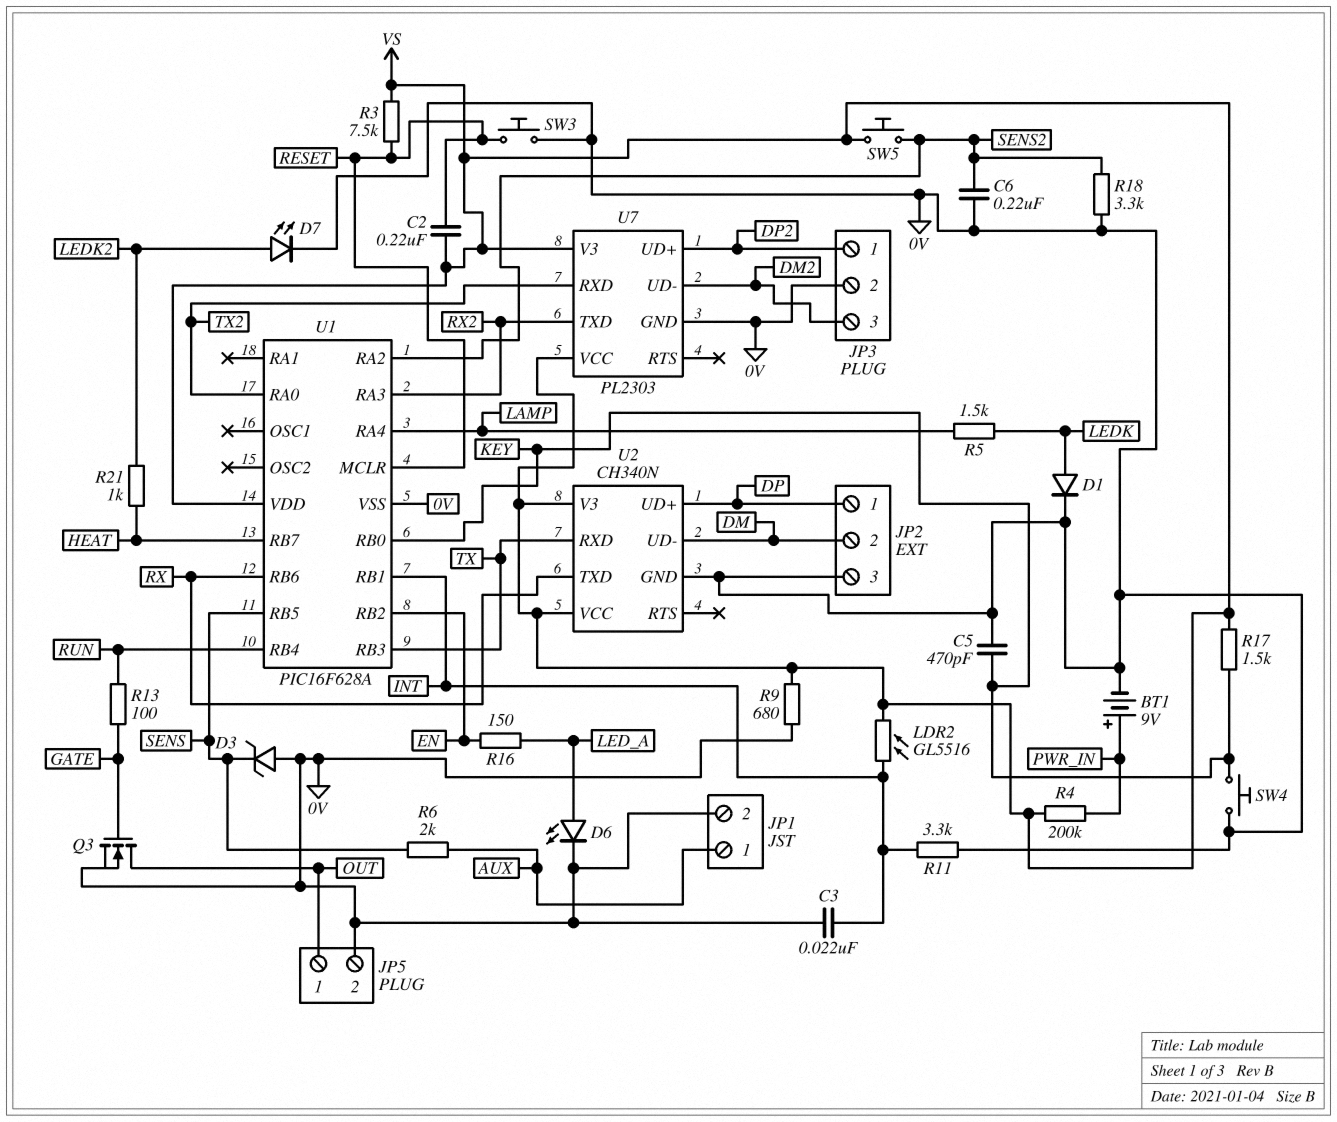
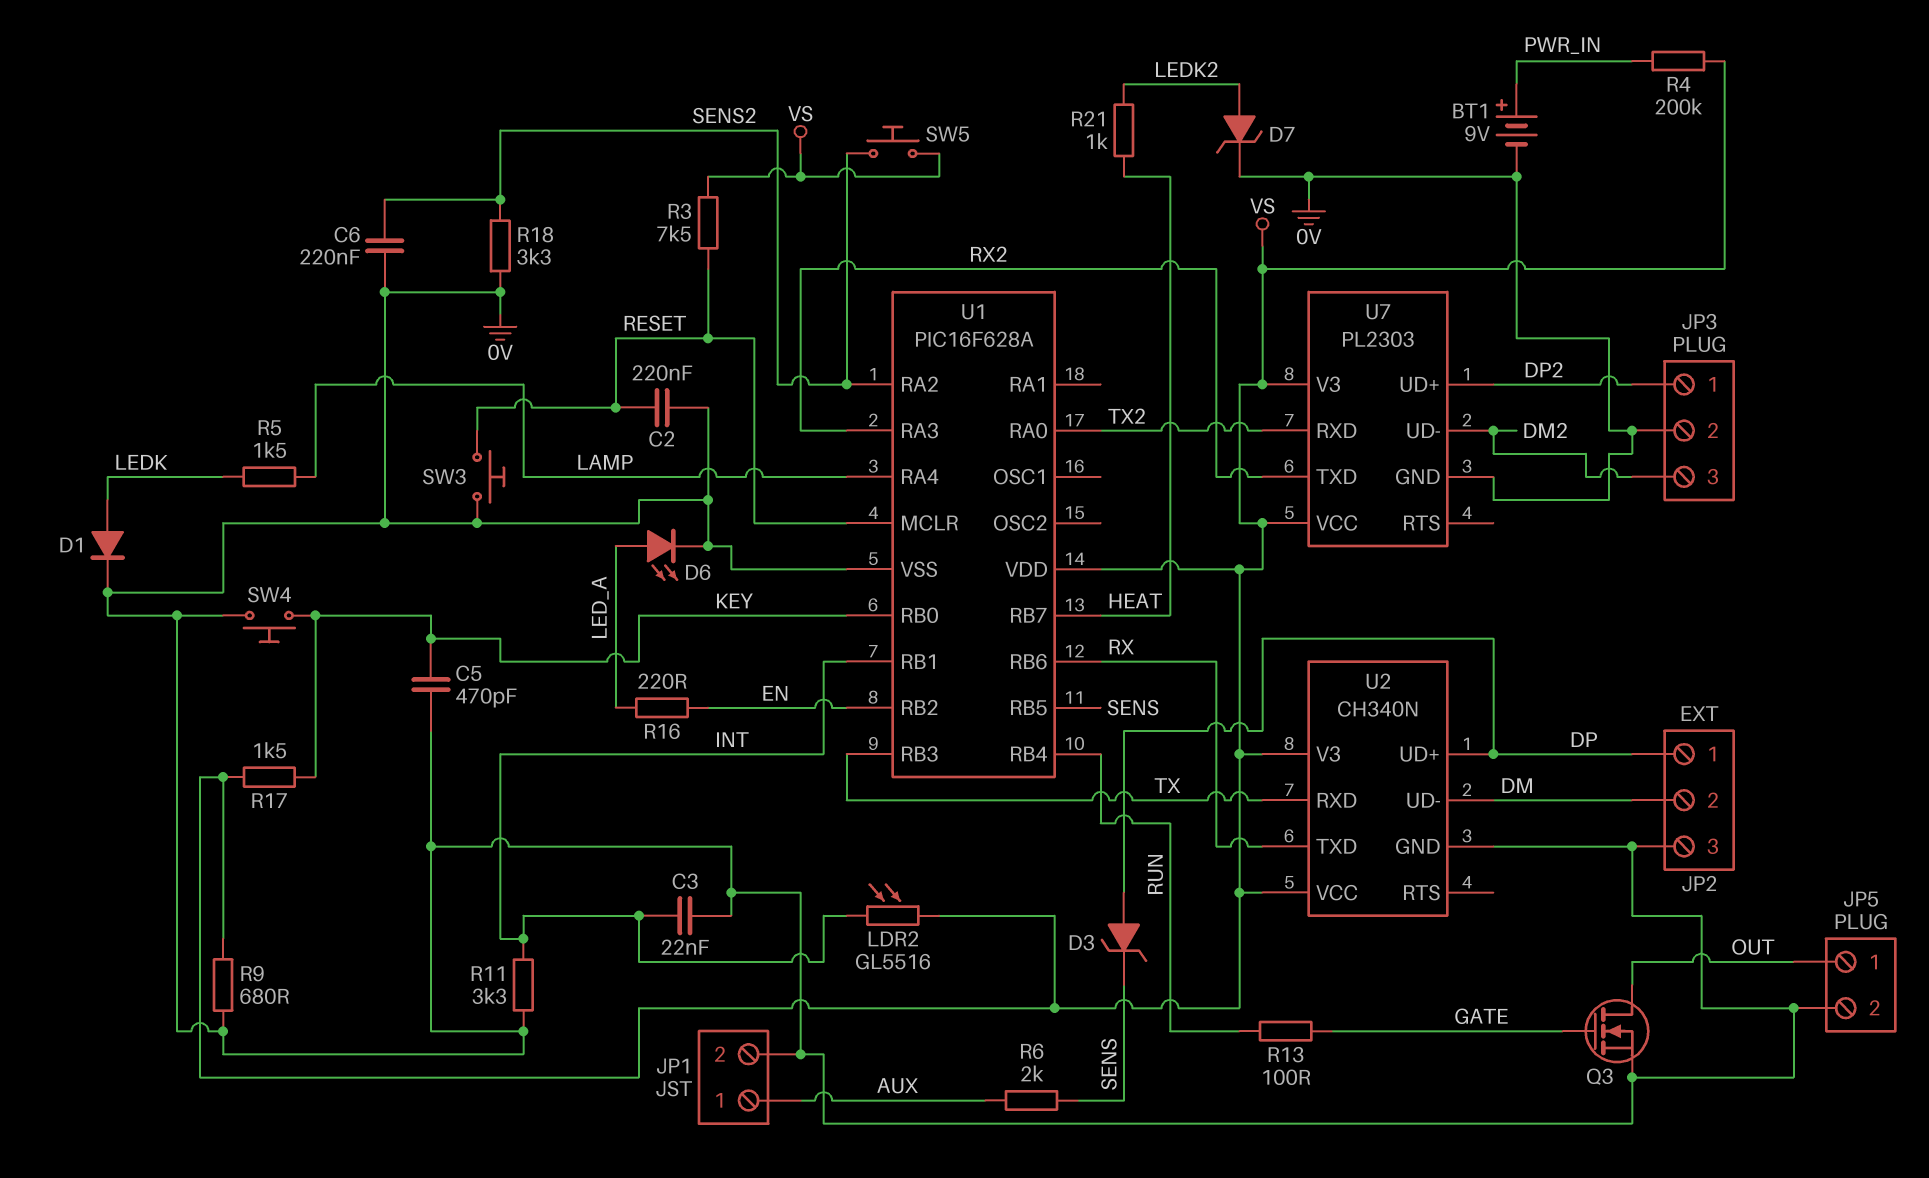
C2: 220nF (RESET, VS) -> 220nF (0V, RESET)
D3: zener (A 0V, K SENS) -> zener (A DP, K SENS)
D7: LED (A LEDK2, K 0V) -> zener (A LEDK2, K 0V)
R16: 150 (EN, LED_A) -> 220 (EN, LED_A)

